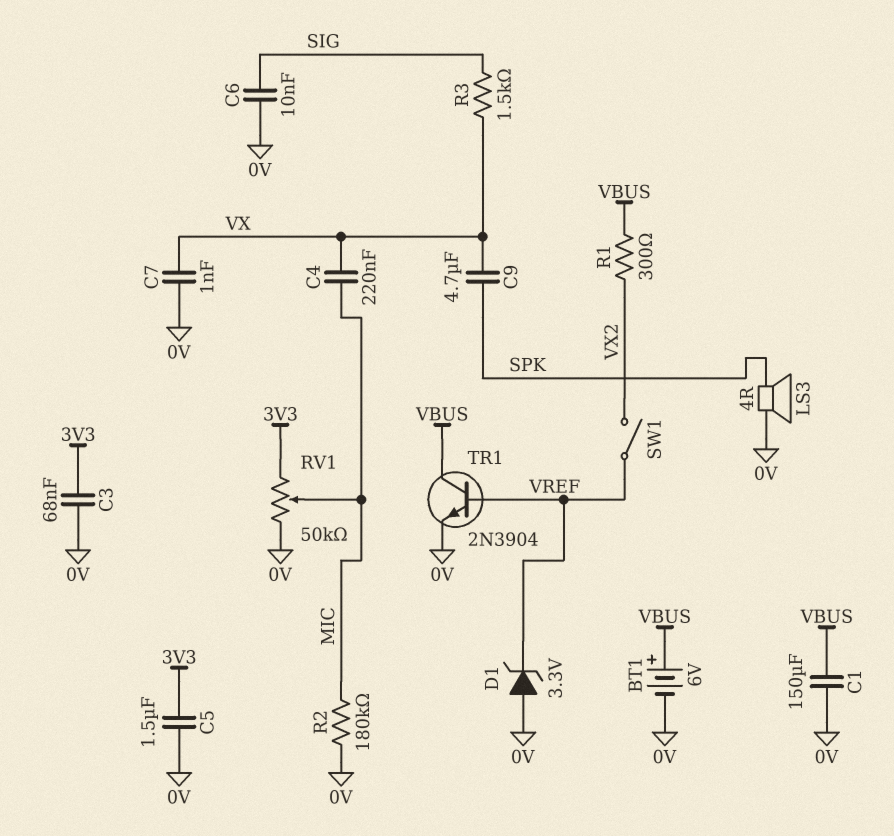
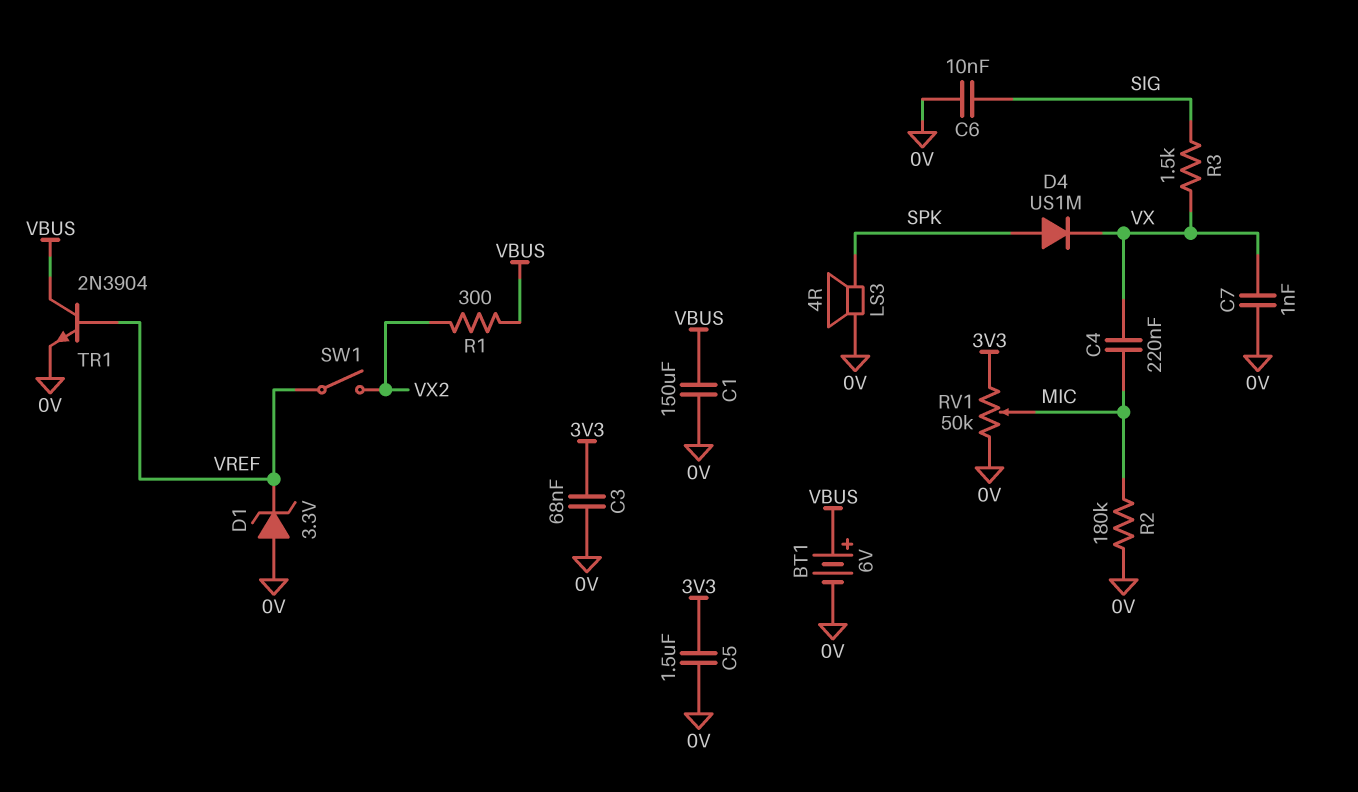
C9: 4.7uF (SPK, VX) -> none
D4: none -> diode US1M (A SPK, K VX)

